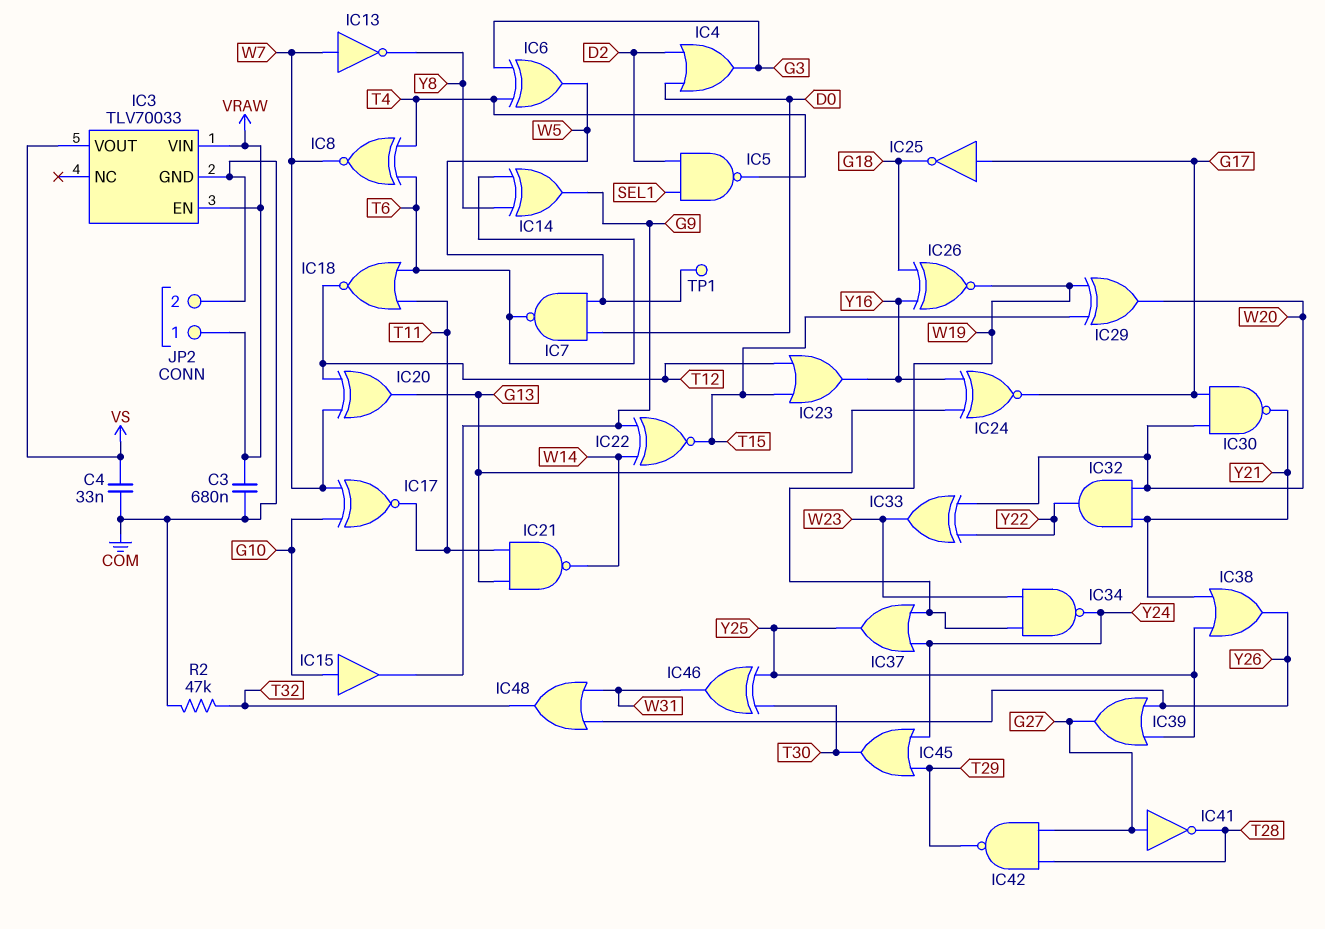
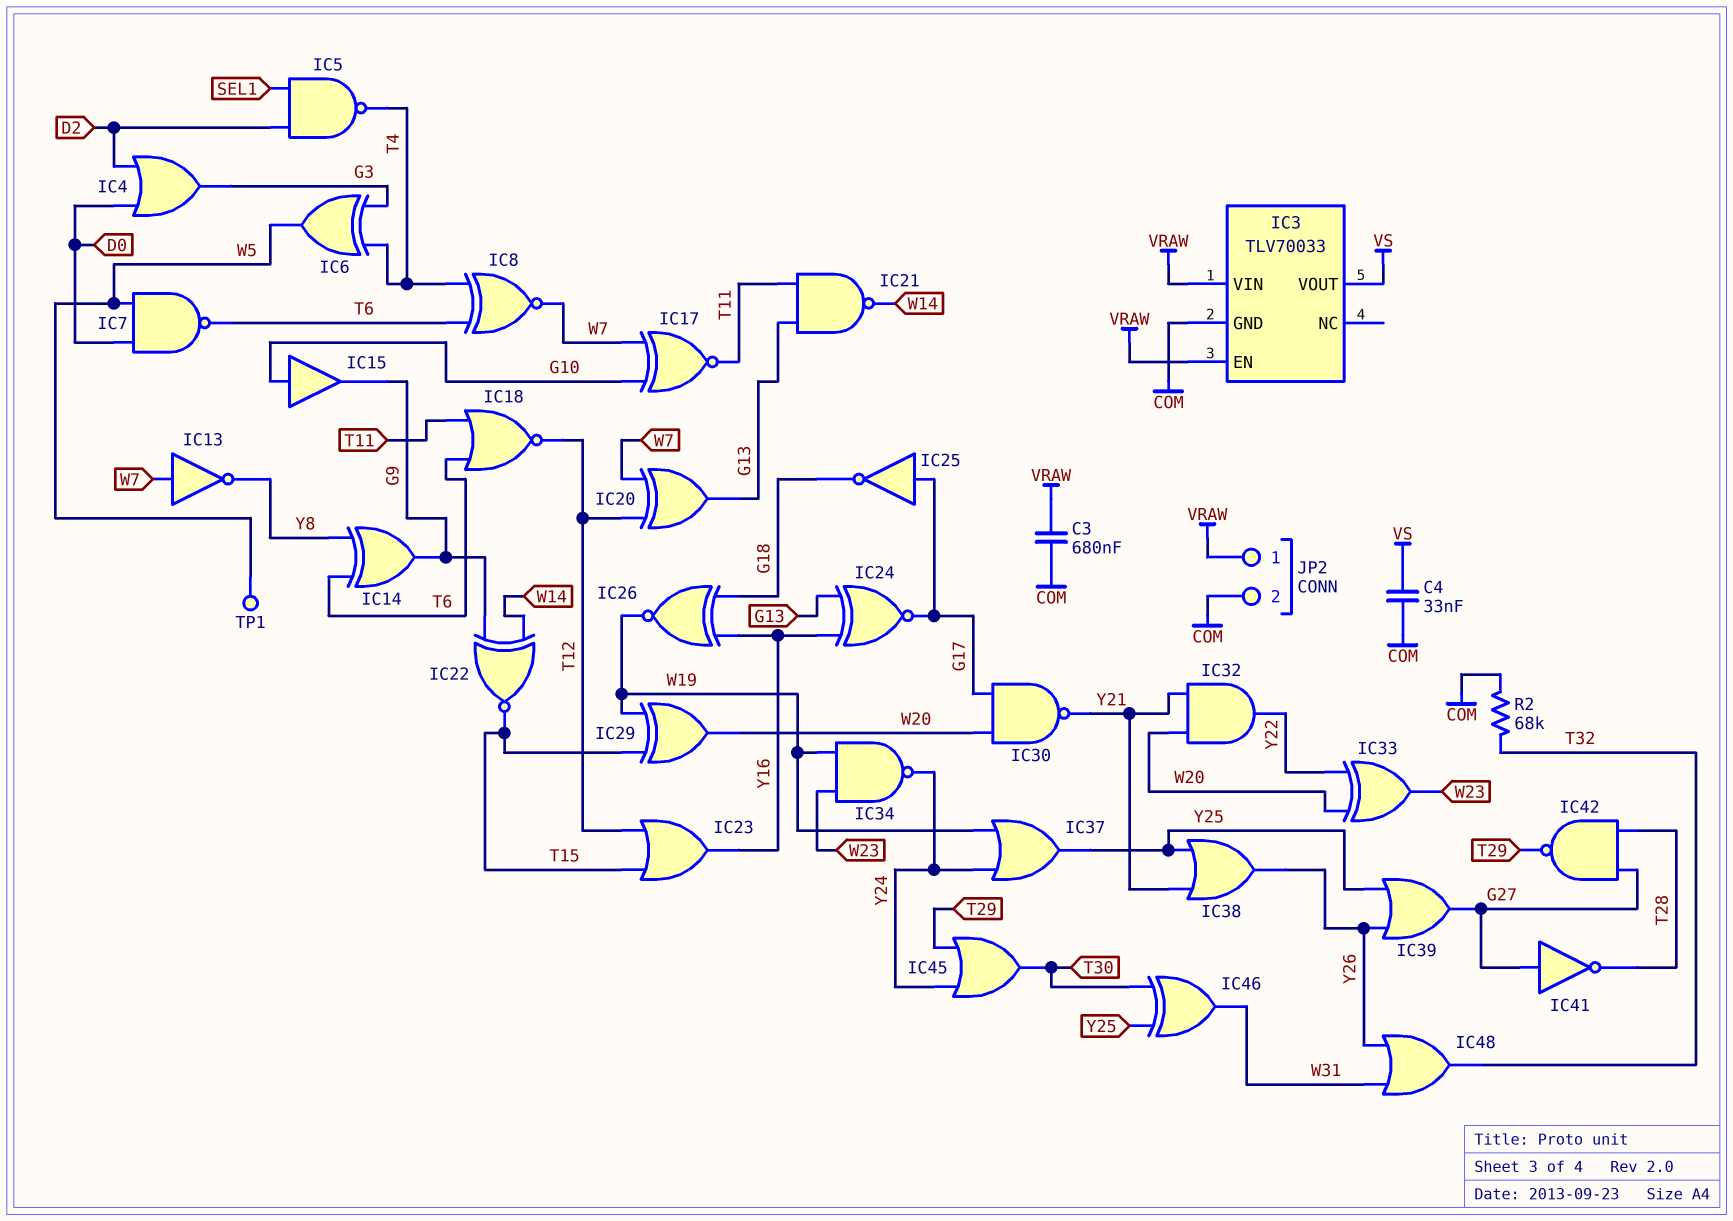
R2: 47k (COM, T32) -> 68k (COM, T32)

